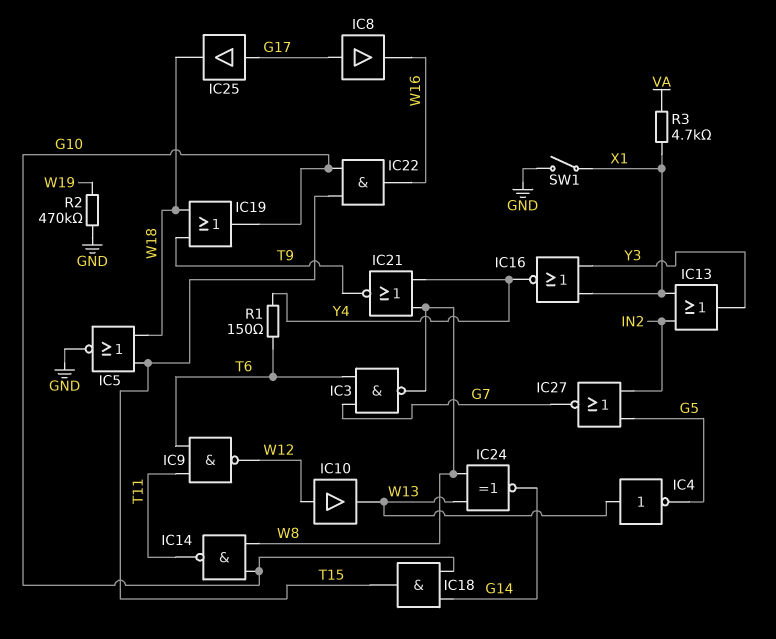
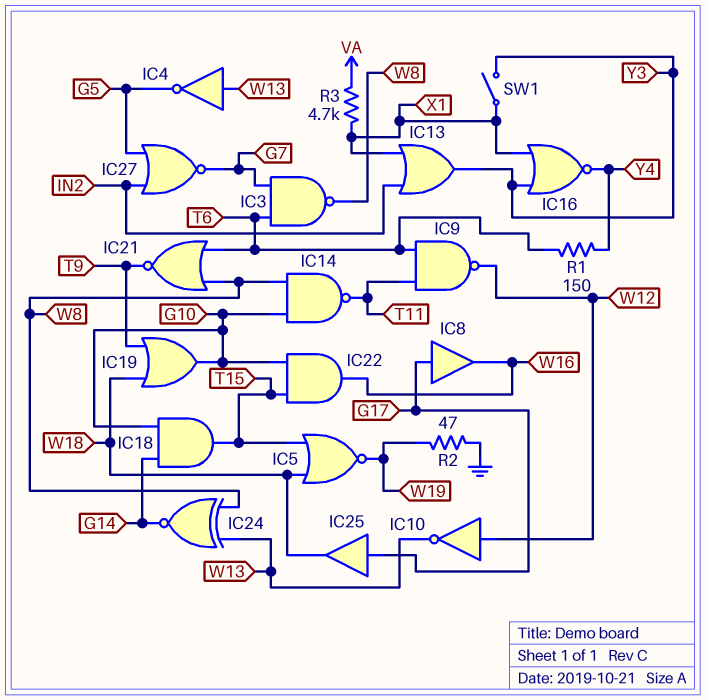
IC5: NOR (in T15, in W18, out GND) -> NOR (in T15, in W18, out W19)
IC10: buffer (in W12, out W13) -> NOT (in W12, out W13)
IC21: NOR (in W8, in Y4, out T9) -> NOR (in T6, in W8, out T9)
R2: 470k (GND, W19) -> 47 (GND, W19)
SW1: switch (GND, X1) -> switch (X1, Y3)

